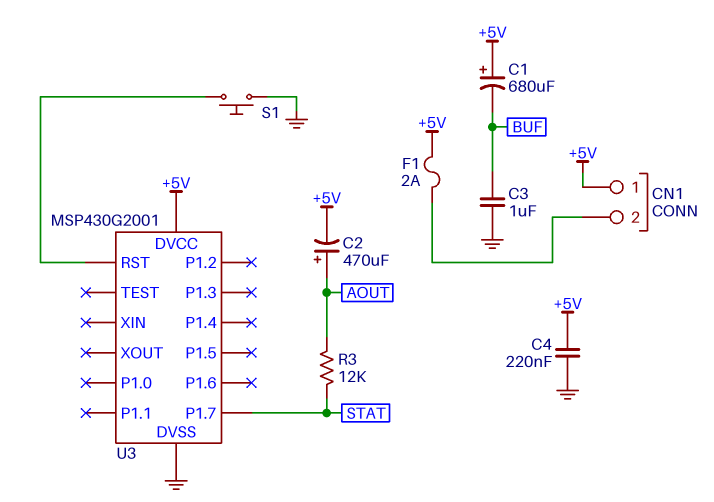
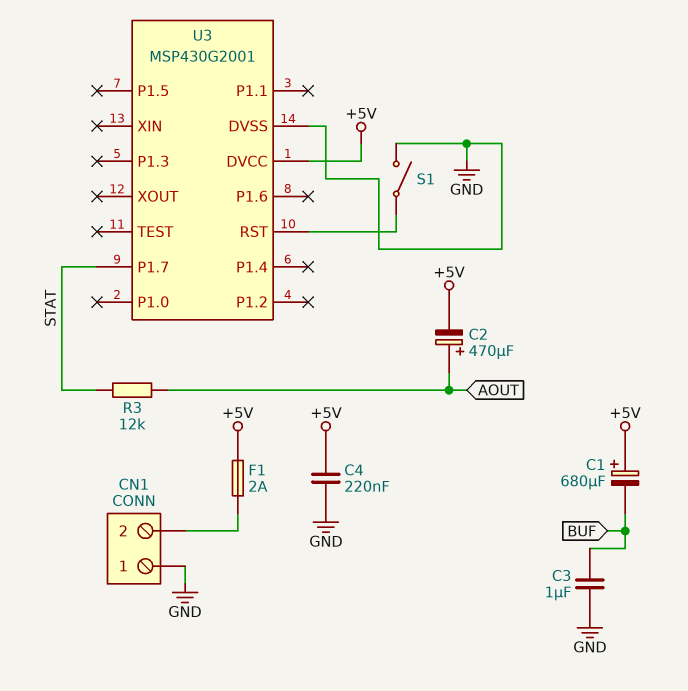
CN1 pin 1: +5V -> GND
S1: button (GND, U3/RST) -> switch (GND, U3/RST)

